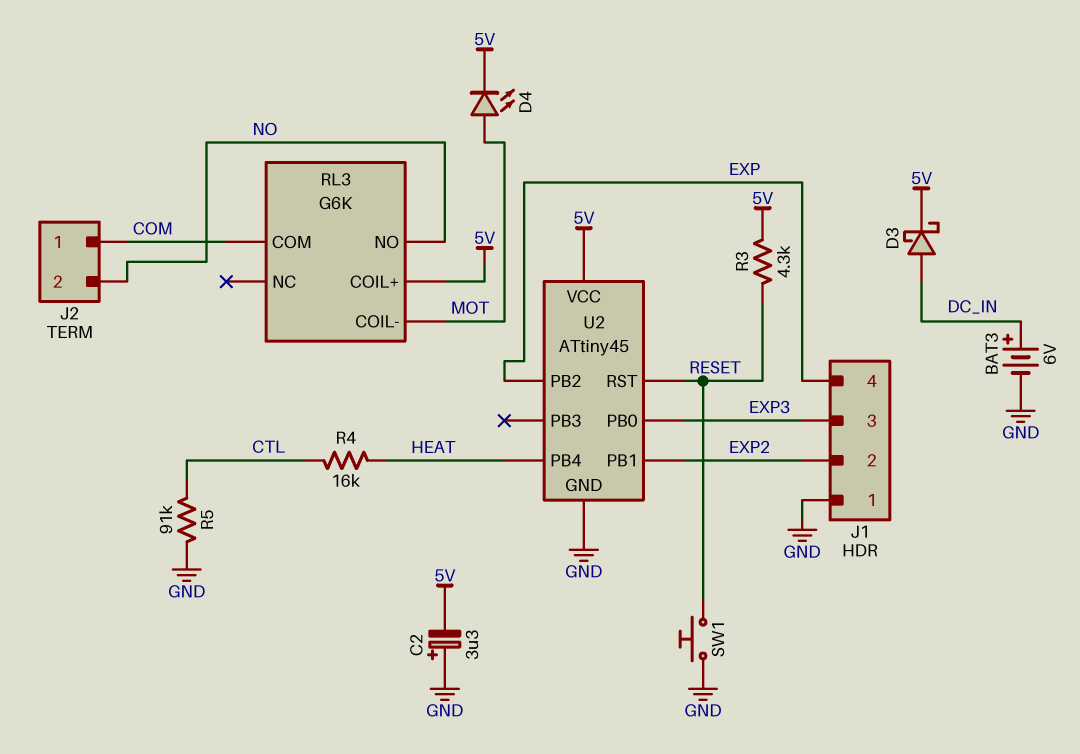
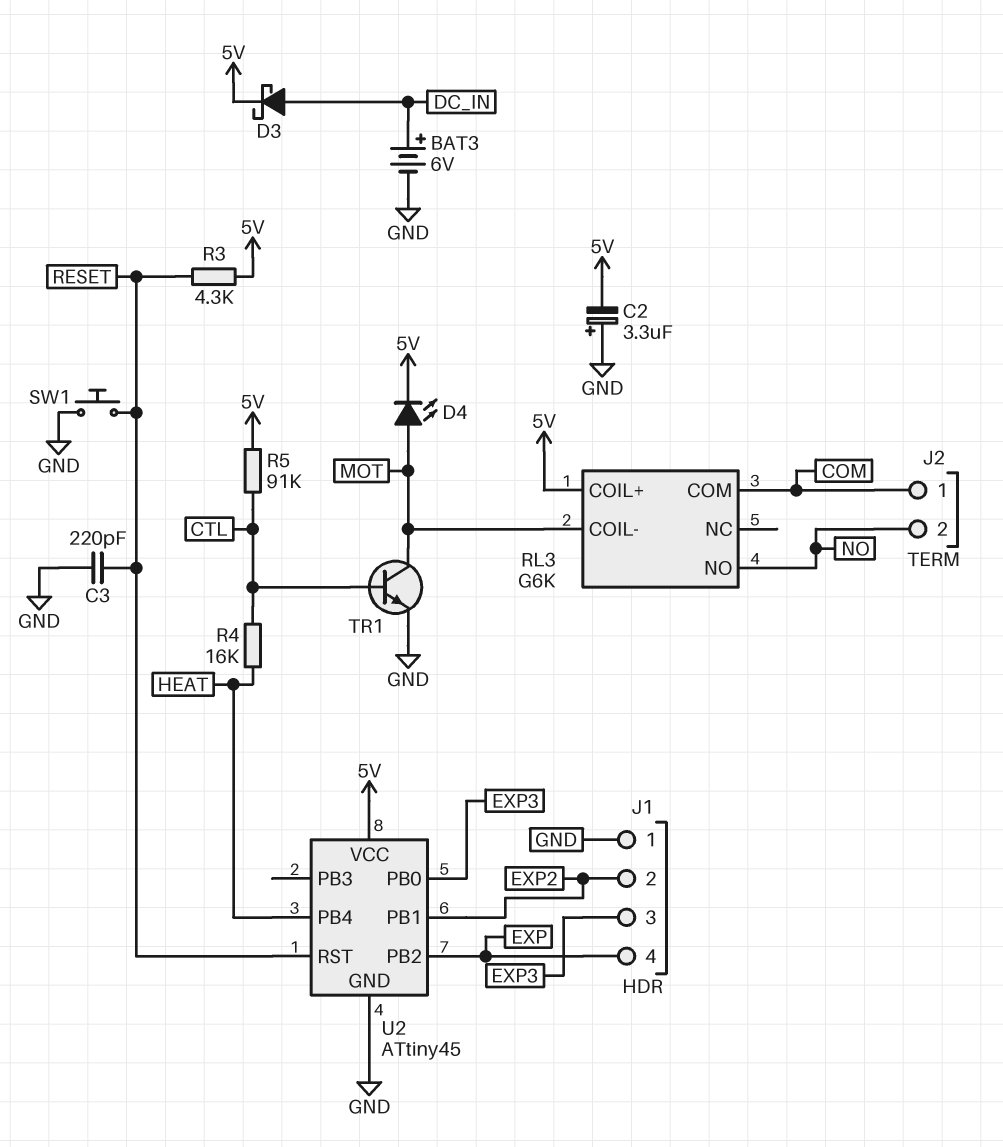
C3: none -> 220pF (GND, RESET)
R5: 91k (CTL, GND) -> 91k (5V, CTL)
TR1: none -> NPN (B CTL, C MOT, E GND)

